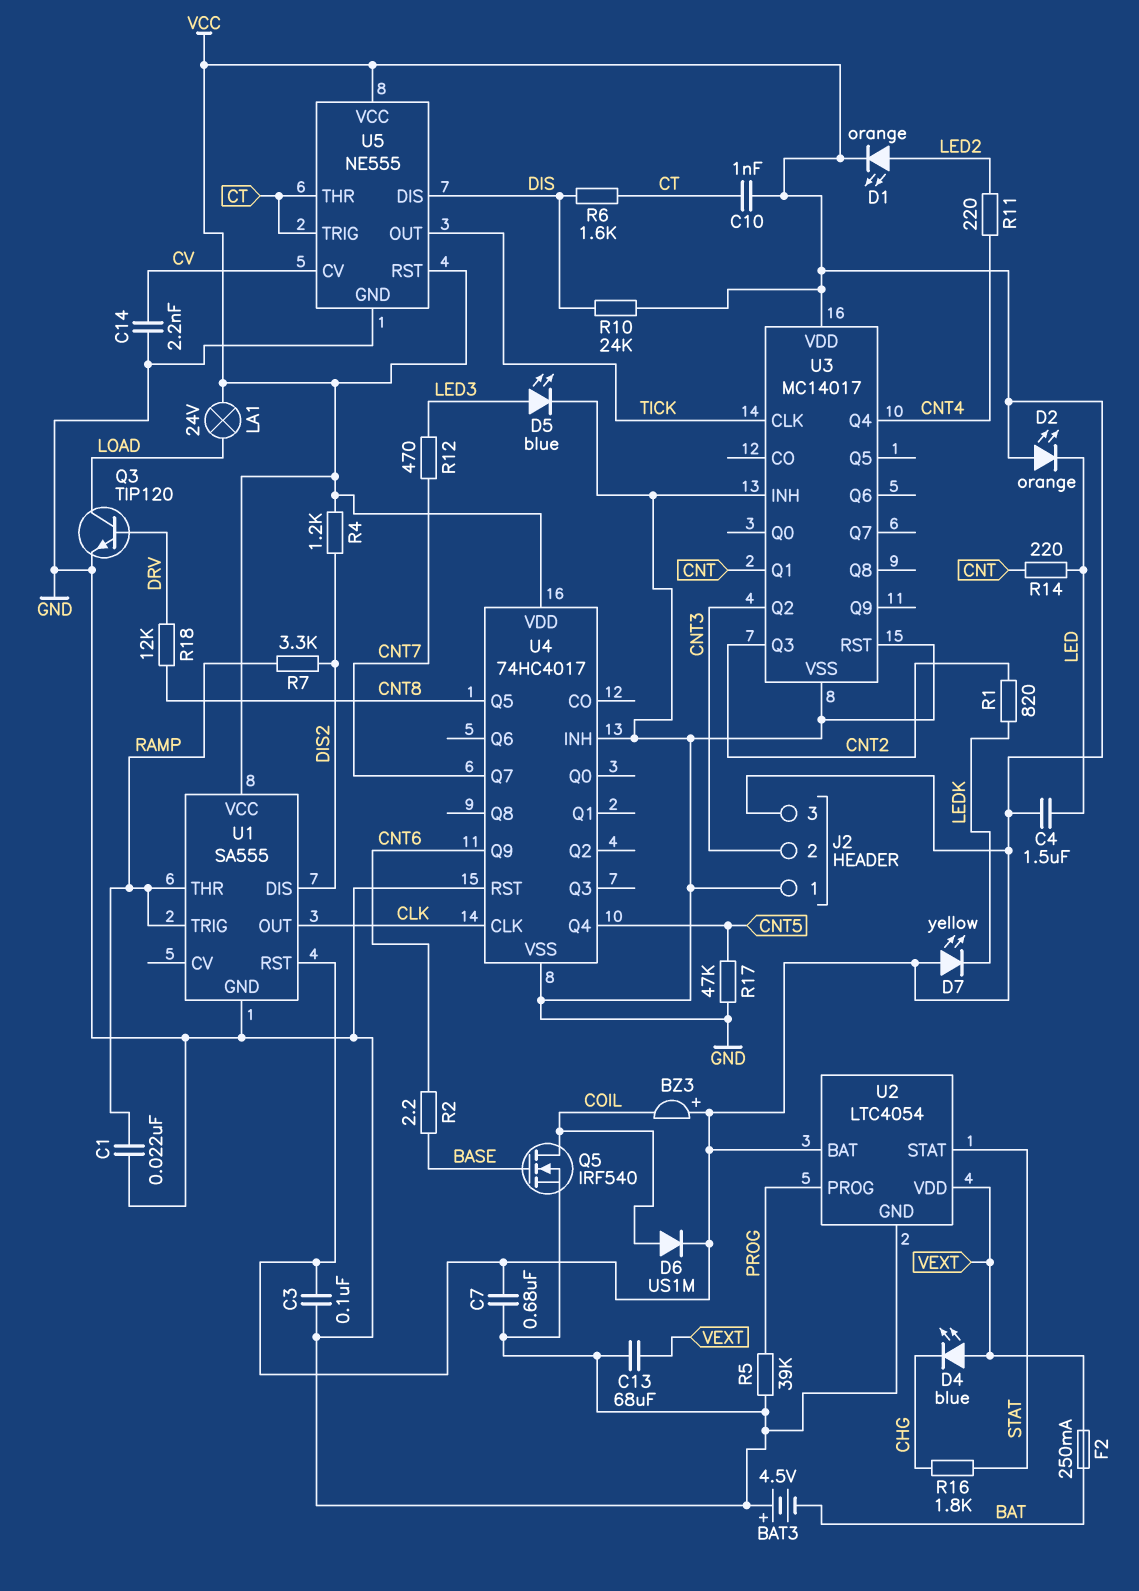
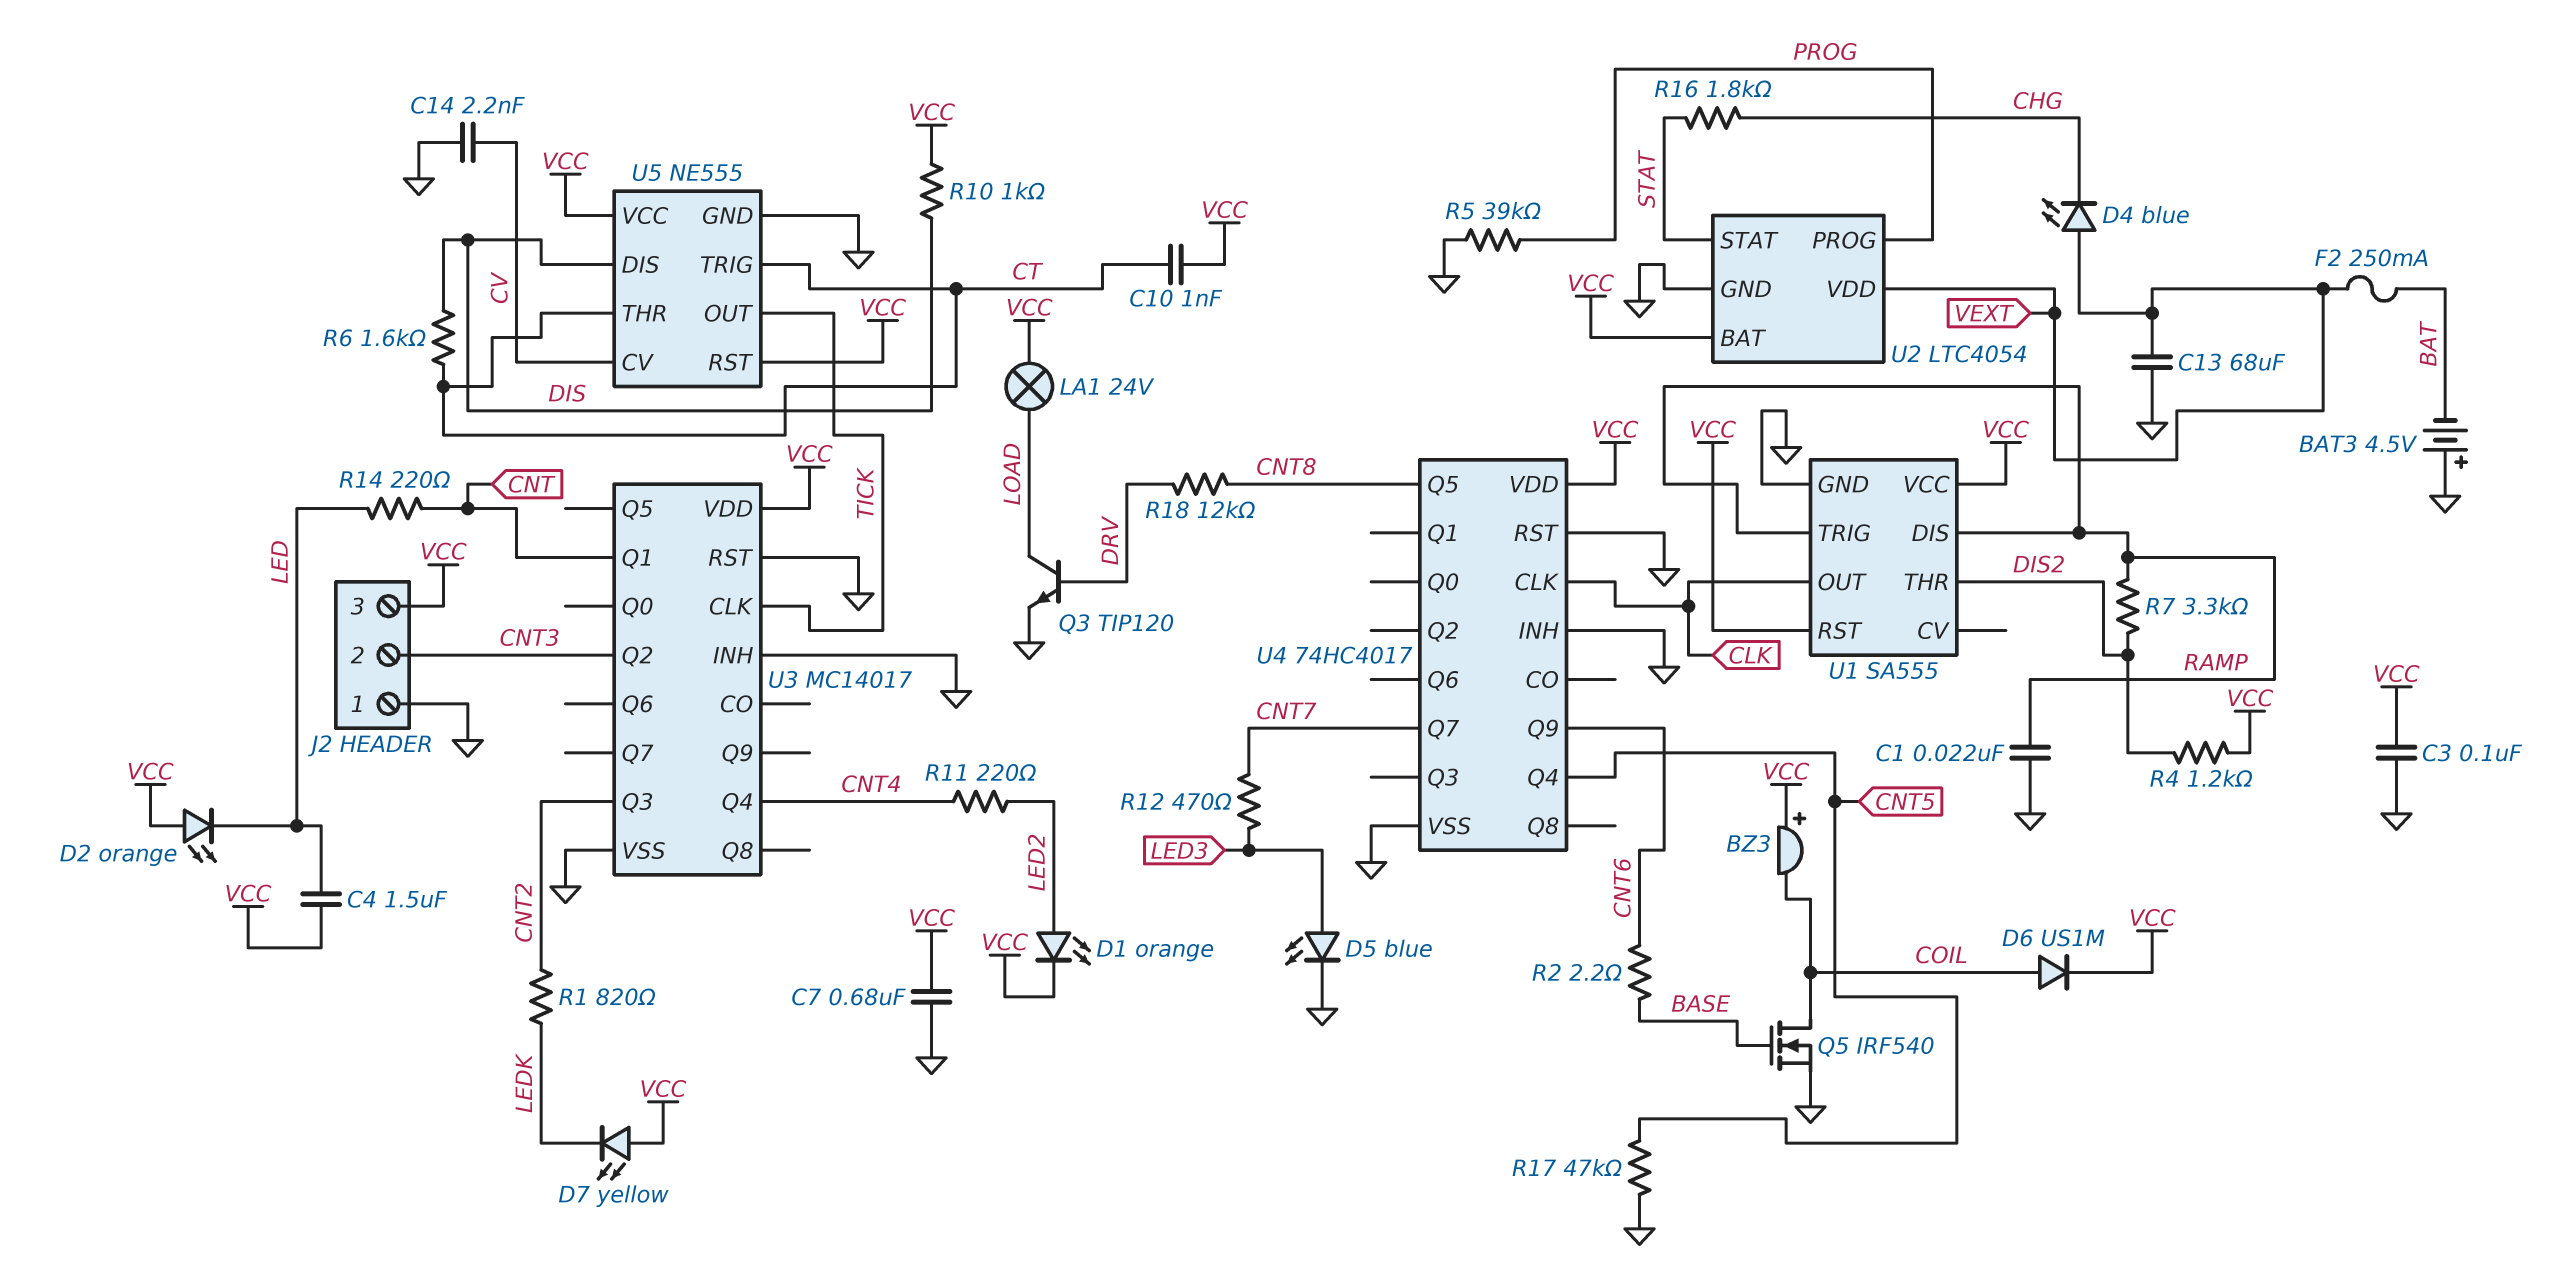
R10: 24k (DIS, VCC) -> 1k (DIS, VCC)
U1 pin DIS: DIS2 -> RAMP
U1 pin THR: RAMP -> DIS2

